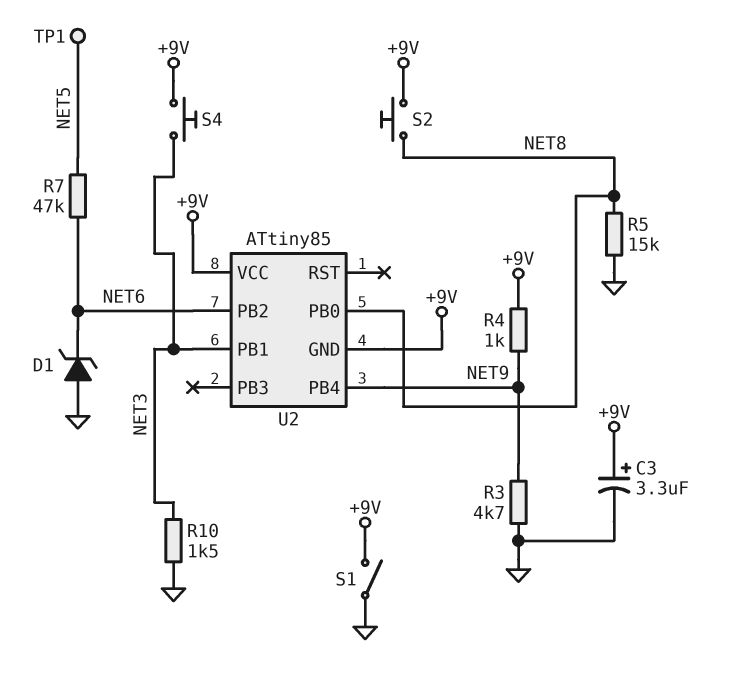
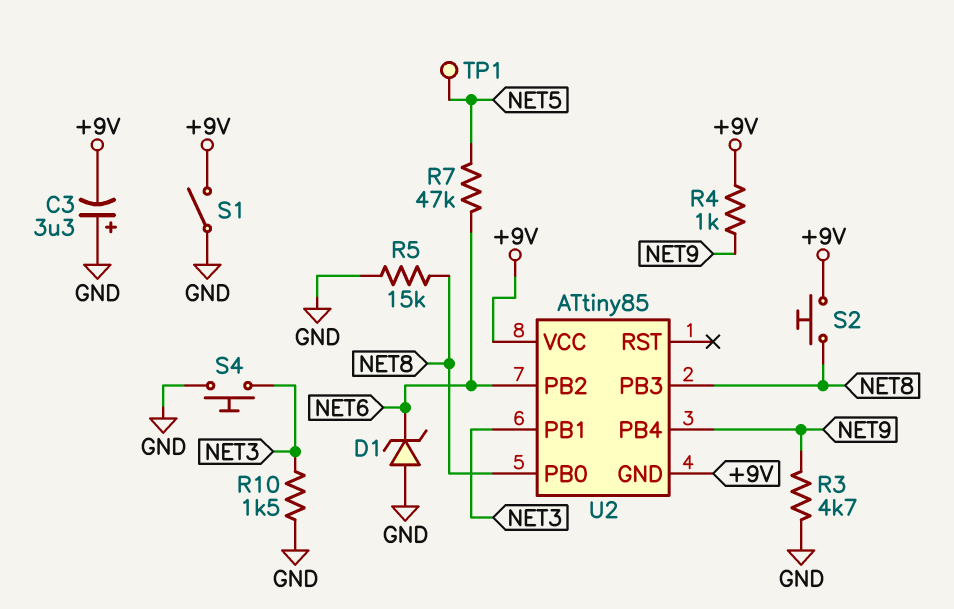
C3: 3.3uF (plus +9V, minus GND) -> 3.3uF (plus GND, minus +9V)
S4: button (+9V, NET3) -> button (GND, NET3)
U2 pin PB3: none -> NET8

